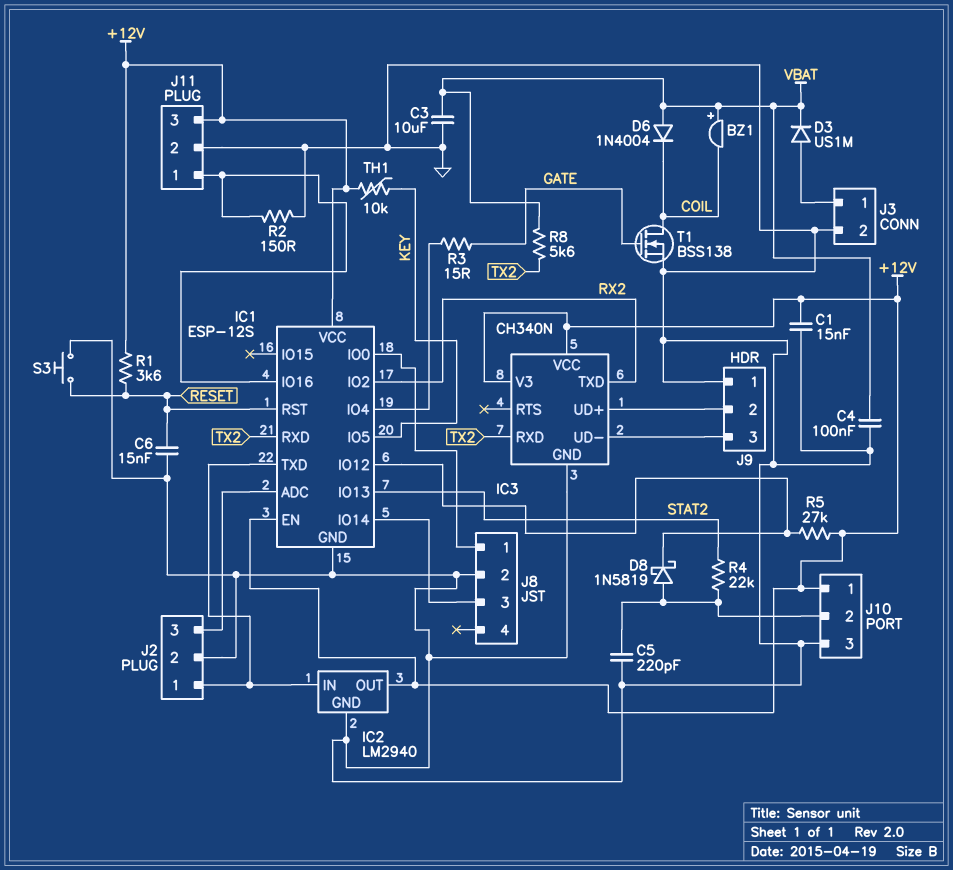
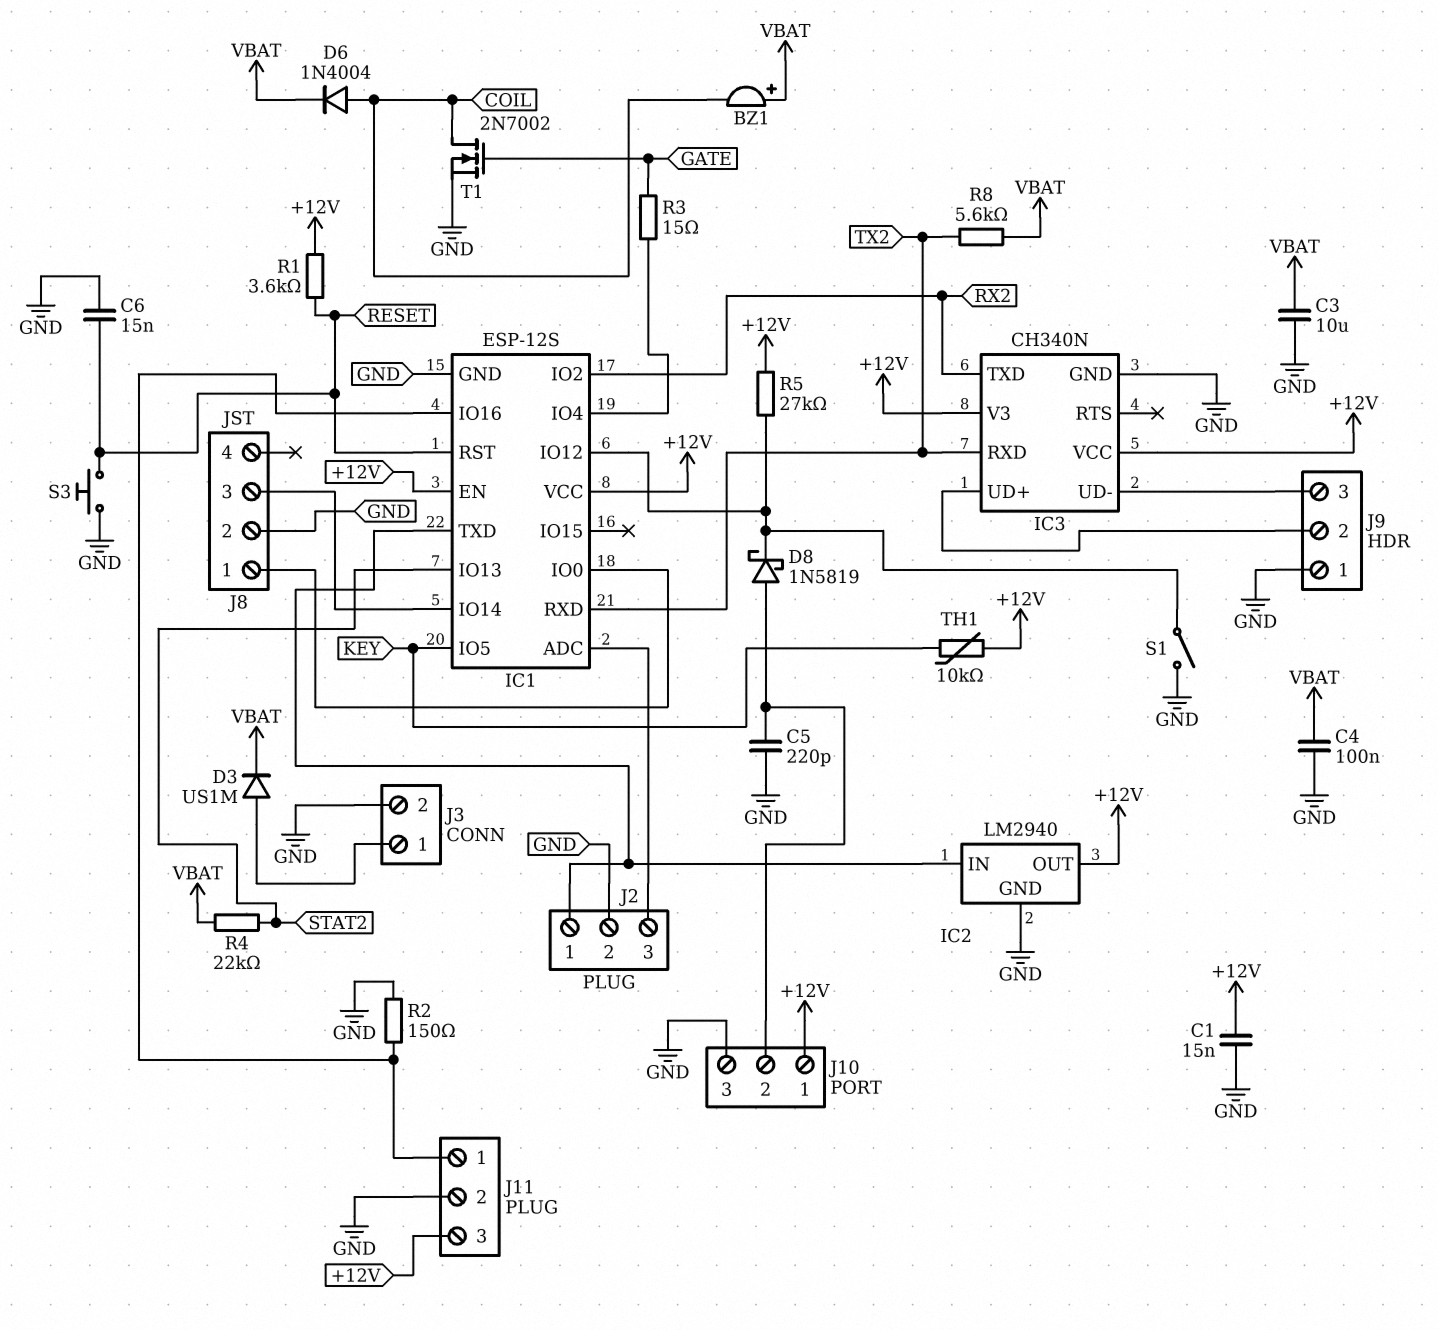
D6: diode 1N4004 (A VBAT, K COIL) -> diode 1N4004 (A COIL, K VBAT)
R4: 22k (J10/2, STAT2) -> 22k (STAT2, VBAT)
S1: none -> switch (GND, IC1/IO12)
T1: NMOS BSS138 (G GATE, D COIL, S GND) -> NMOS 2N7002 (G GATE, D COIL, S GND)

